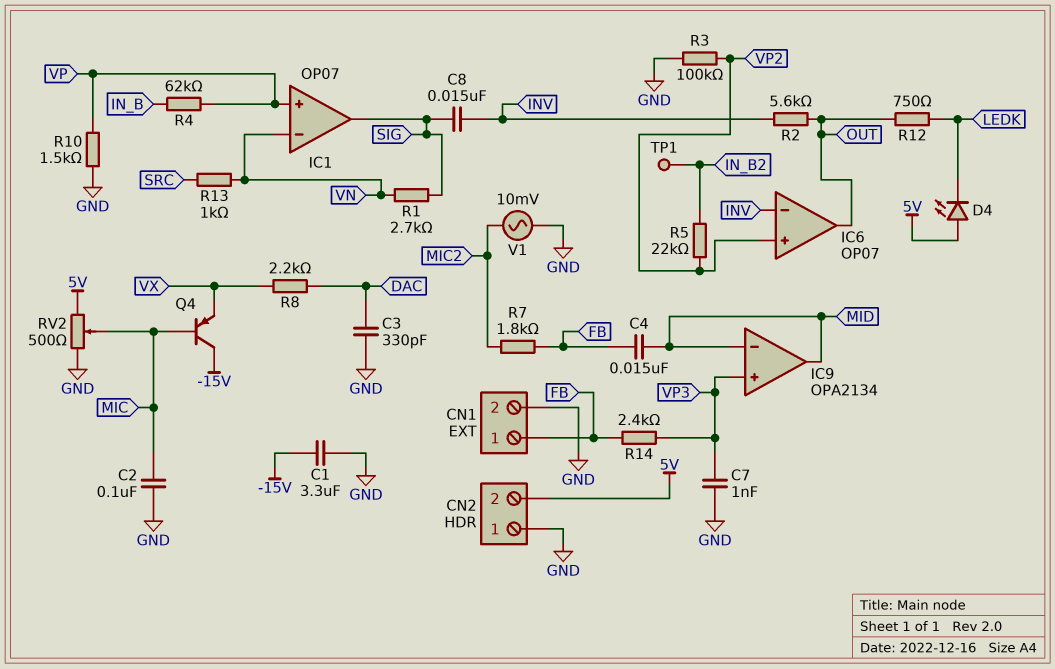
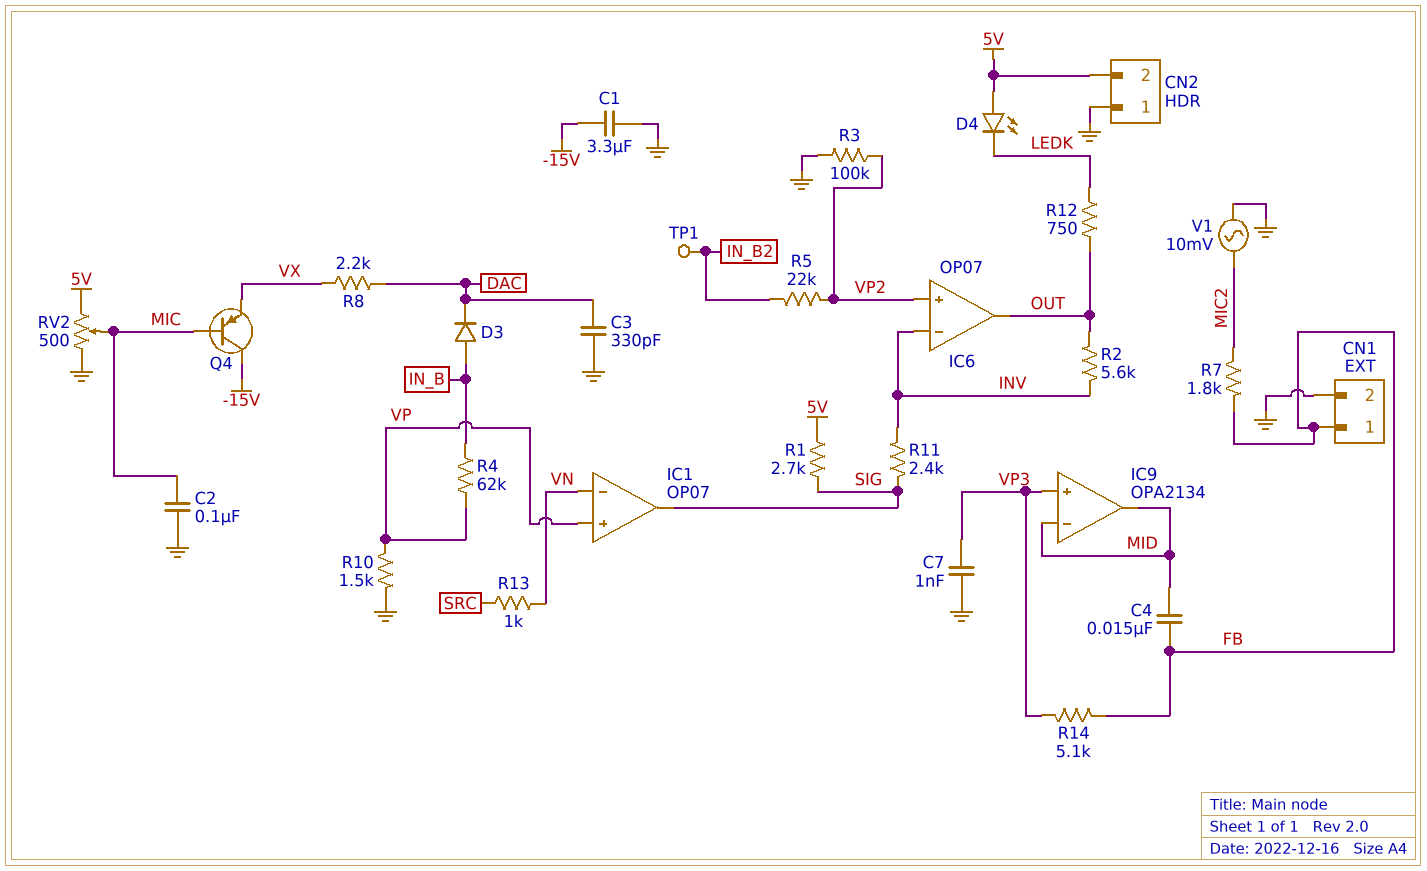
C8: 15nF (INV, SIG) -> none
D3: none -> diode (A IN_B, K DAC)
R1: 2.7k (SIG, VN) -> 2.7k (5V, SIG)
R11: none -> 2.4k (INV, SIG)
R14: 2.4k (FB, VP3) -> 5.1k (FB, VP3)

